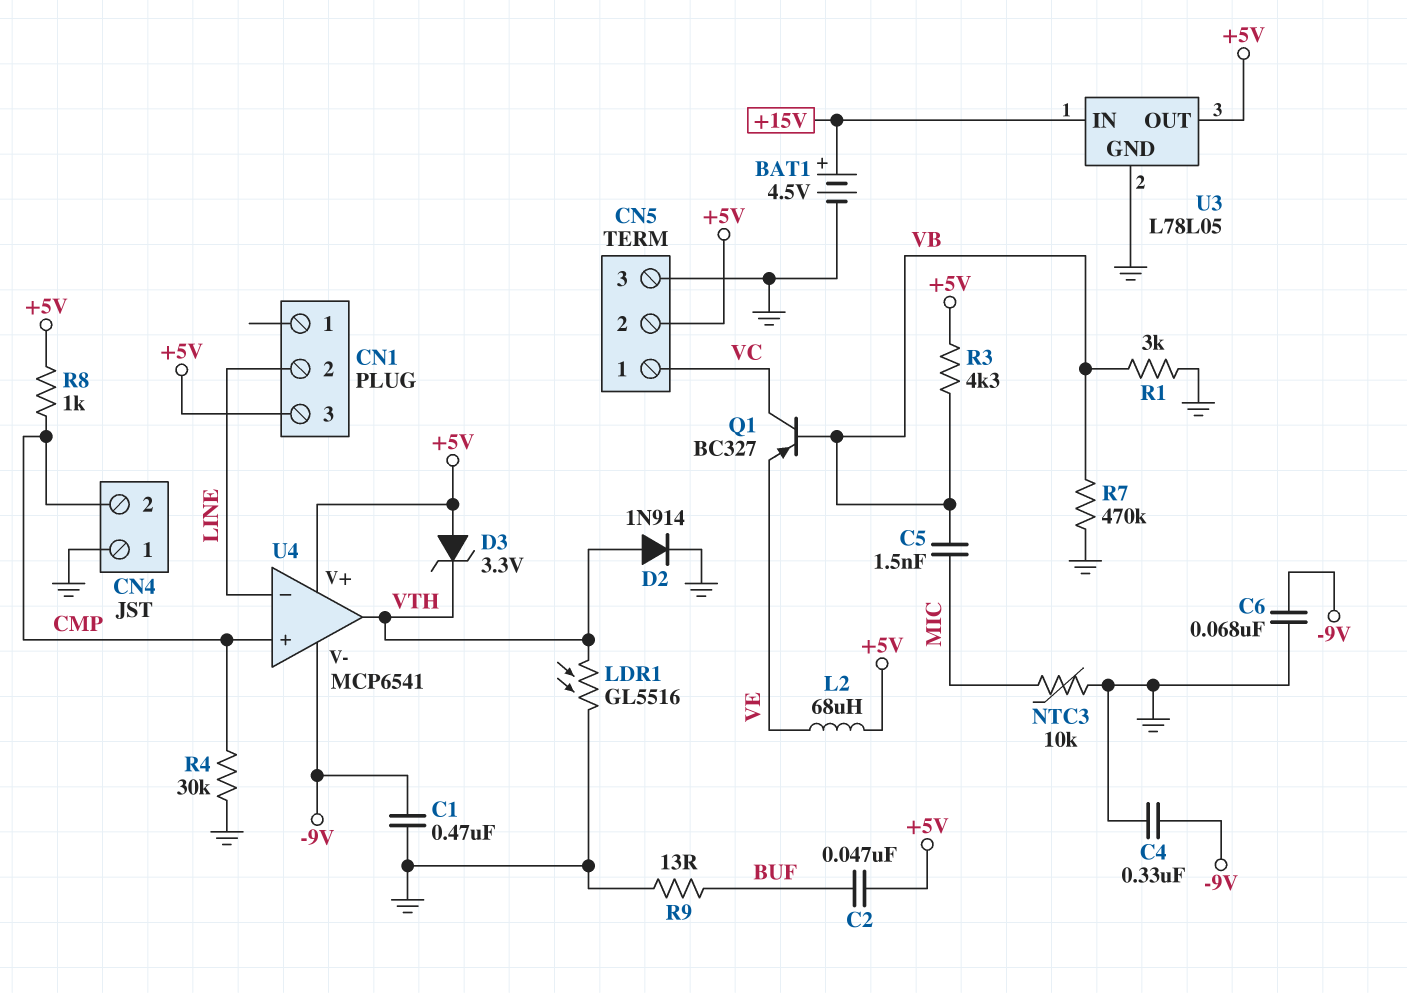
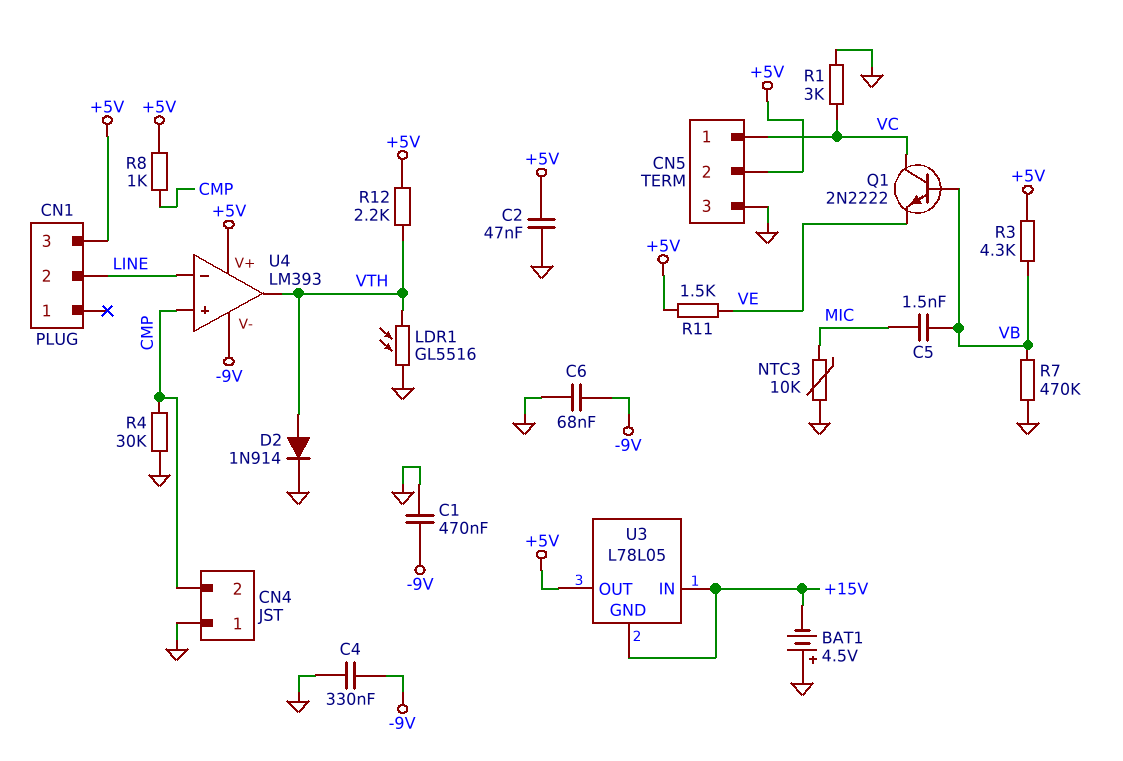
BAT1: 4.5V (plus +15V, minus GND) -> 4.5V (plus GND, minus +15V)
C2: 47nF (+5V, BUF) -> 47nF (+5V, GND)
D3: zener 3.3V (A +5V, K VTH) -> none
L2: 68uH (+5V, VE) -> none
Q1: PNP BC327 (B VB, C VC, E VE) -> NPN 2N2222 (B VB, C VC, E VE)
R1: 3k (GND, VB) -> 3k (GND, VC)
R9: 13 (BUF, GND) -> none
R11: none -> 1.5k (+5V, VE)
R12: none -> 2.2k (+5V, VTH)
U3 pin GND: GND -> +15V
U4: MCP6541 -> LM393

